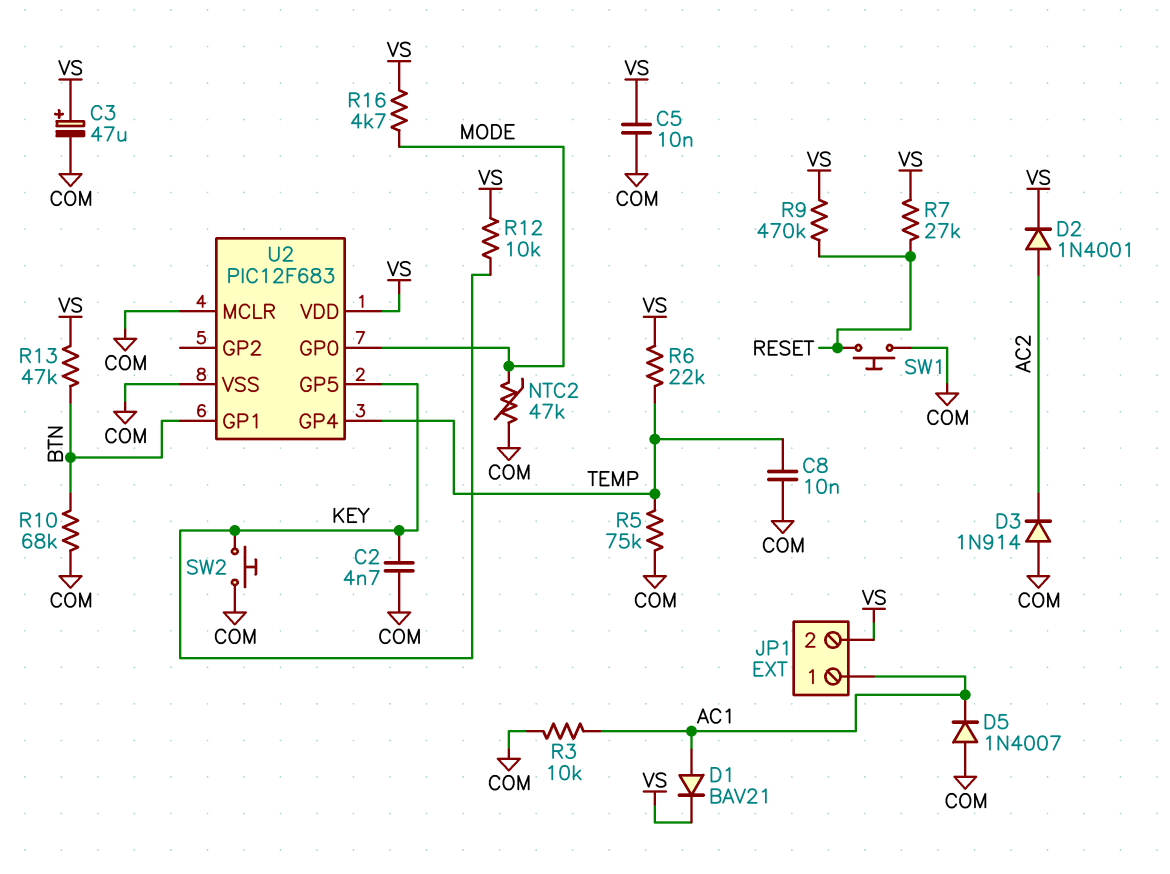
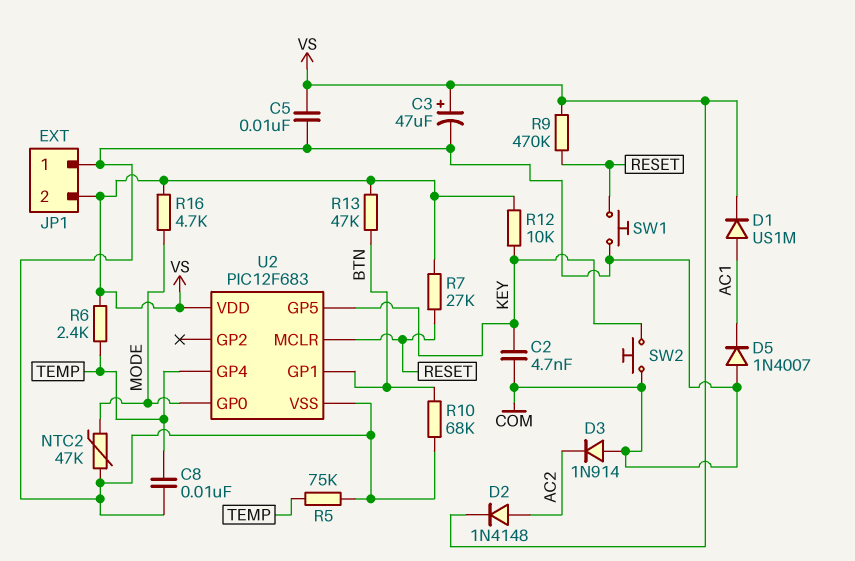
D1: diode BAV21 (A AC1, K VS) -> diode US1M (A AC1, K VS)
D2: diode 1N4001 (A AC2, K VS) -> diode 1N4148 (A AC2, K VS)
JP1 pin 1: AC1 -> COM
R3: 10k (AC1, COM) -> none
R6: 22k (TEMP, VS) -> 2.4k (TEMP, VS)
U2 pin MCLR: COM -> RESET

